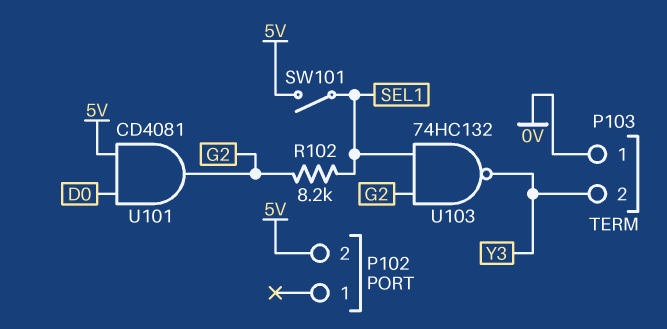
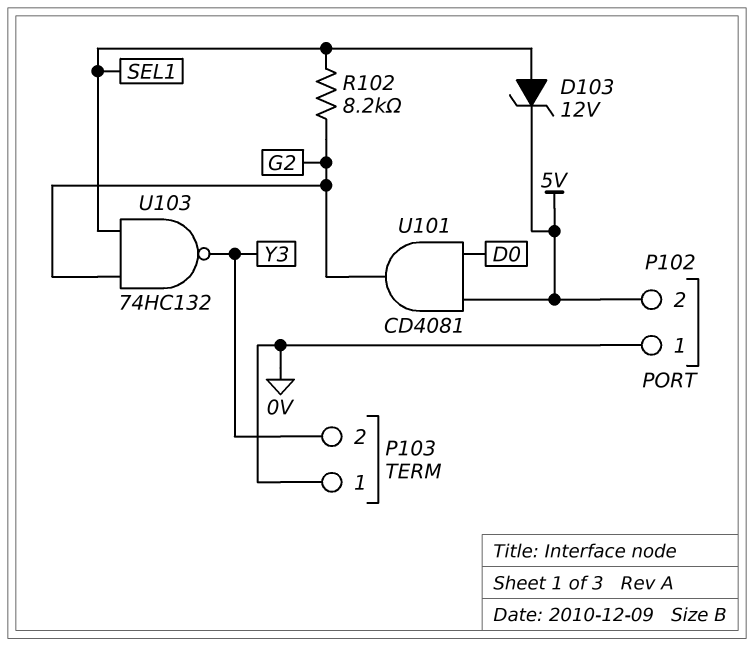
D103: none -> zener 12V (A SEL1, K 5V)
P102 pin 1: none -> 0V
SW101: switch (5V, SEL1) -> none

